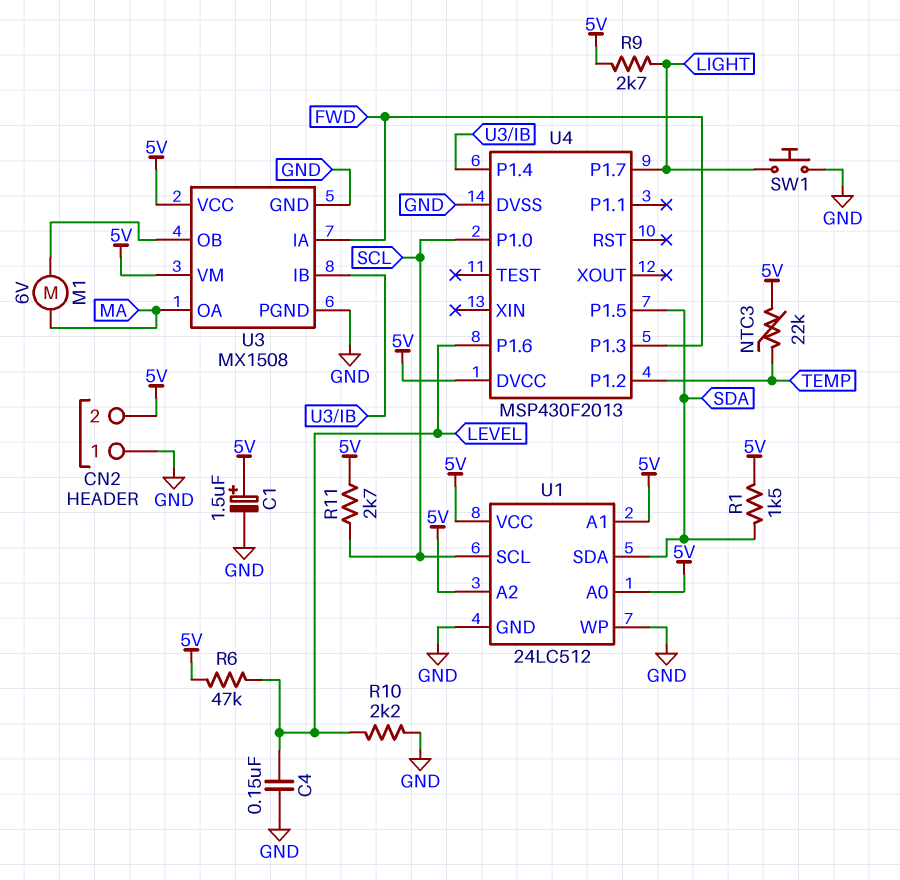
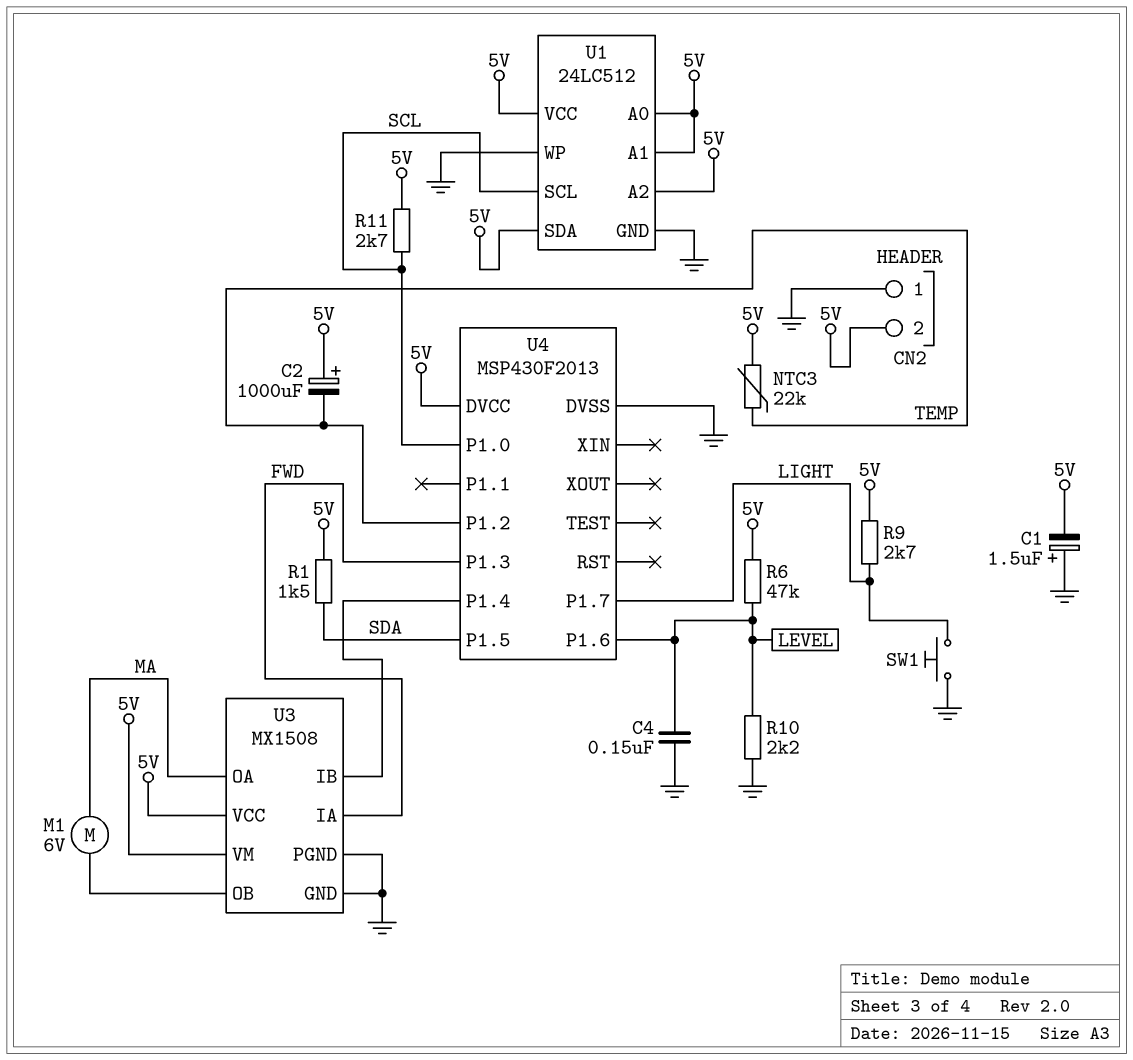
C1: 1.5uF (plus 5V, minus GND) -> 1.5uF (plus GND, minus 5V)
C2: none -> 1000uF (plus 5V, minus TEMP)
U1 pin SDA: SDA -> 5V

